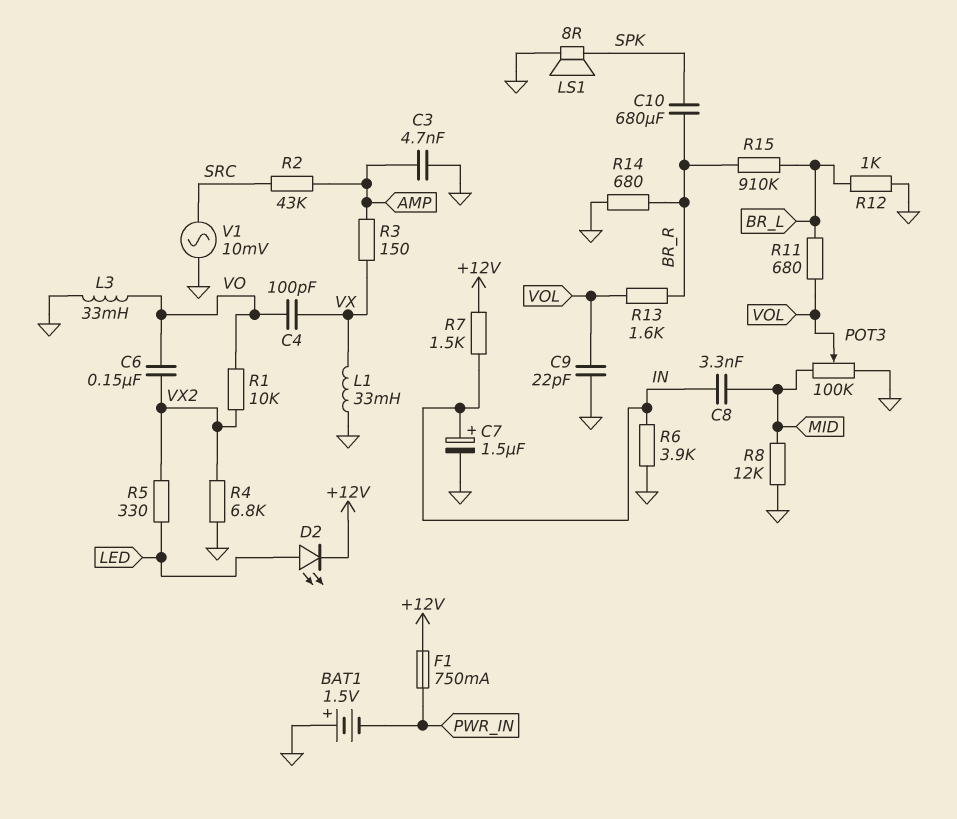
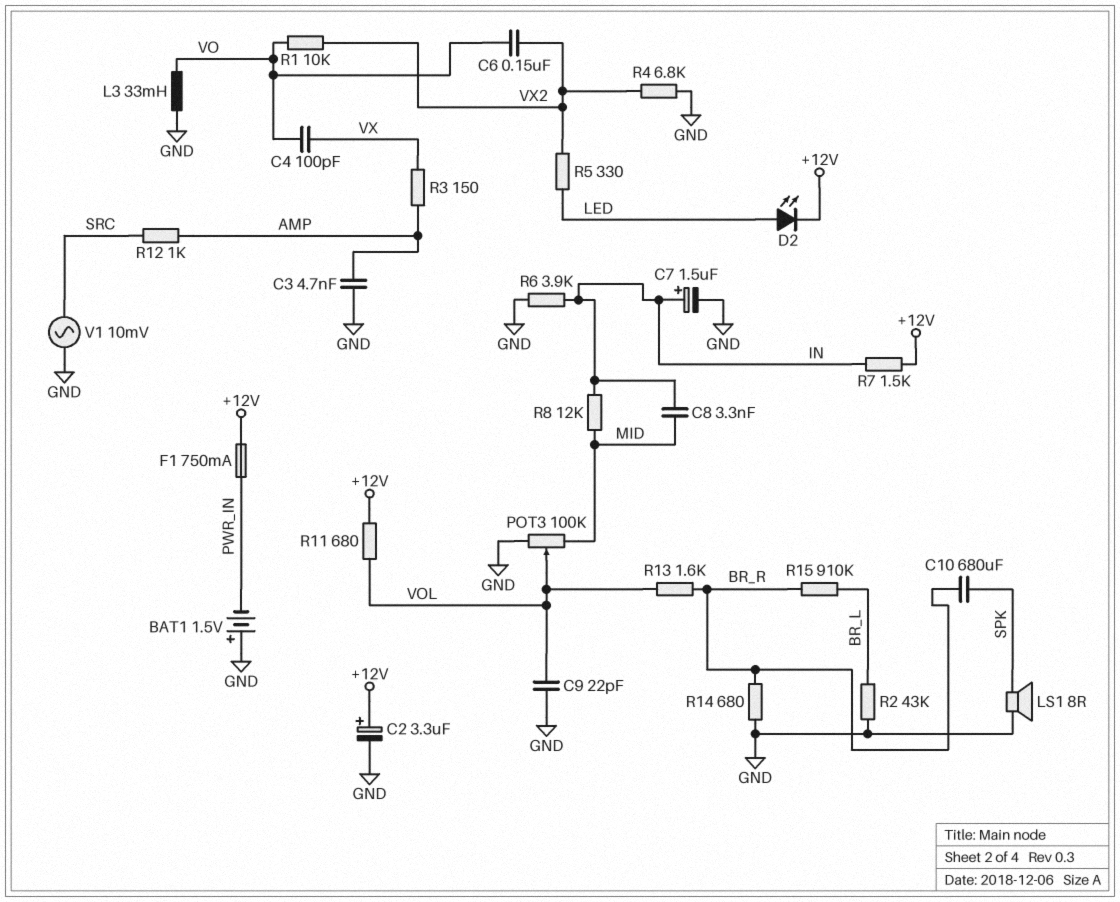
C2: none -> 3.3uF (plus +12V, minus GND)
L1: 33mH (GND, VX) -> none
R2: 43k (AMP, SRC) -> 43k (BR_L, GND)
R8: 12k (GND, MID) -> 12k (IN, MID)
R11: 680 (BR_L, VOL) -> 680 (+12V, VOL)
R12: 1k (BR_L, GND) -> 1k (AMP, SRC)

